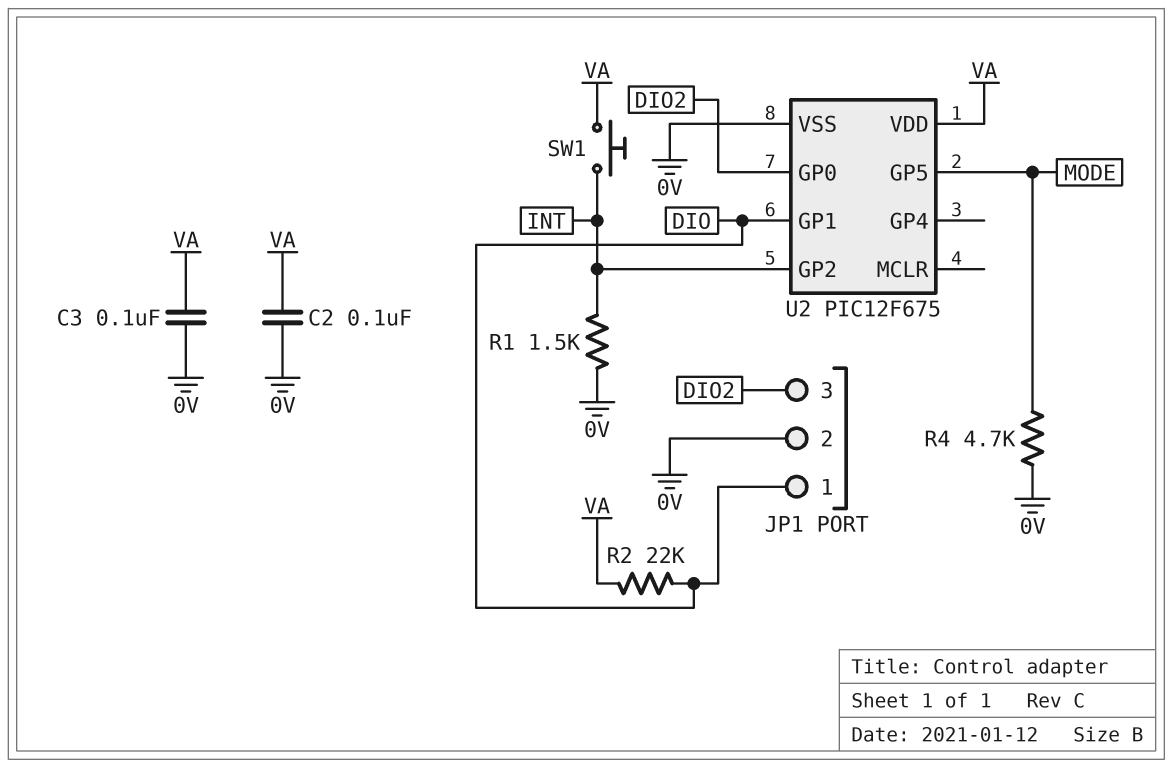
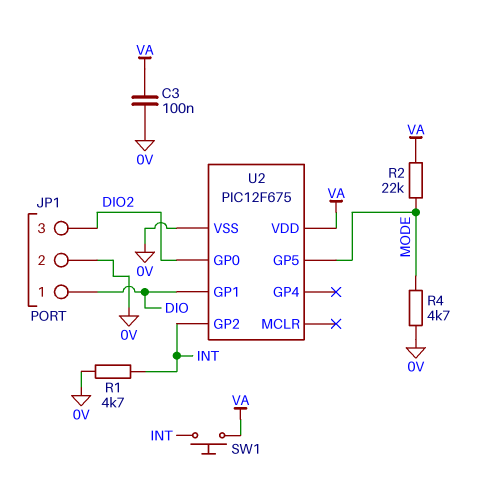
C2: 100nF (0V, VA) -> none
R1: 1.5k (0V, INT) -> 4.7k (0V, INT)
R2: 22k (DIO, VA) -> 22k (MODE, VA)

